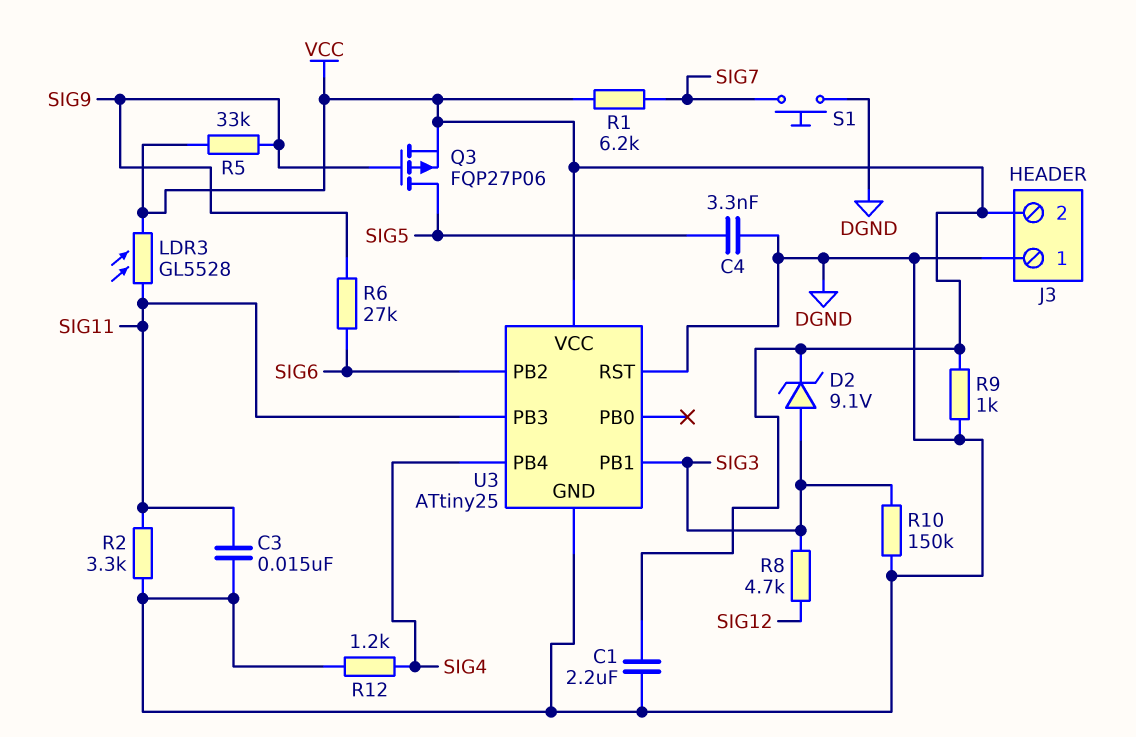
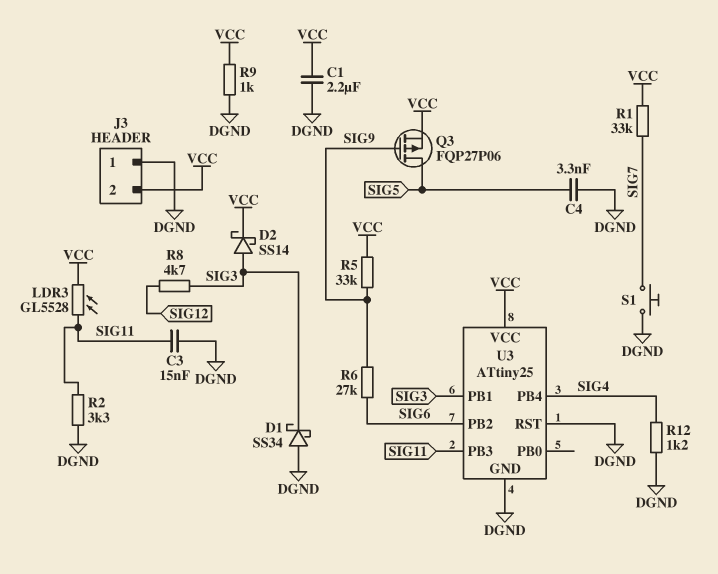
D1: none -> schottky SS34 (A DGND, K SIG3)
D2: zener 9.1V (A SIG3, K VCC) -> schottky SS14 (A SIG3, K VCC)
R1: 6.2k (SIG7, VCC) -> 33k (SIG7, VCC)
R10: 150k (DGND, SIG3) -> none

